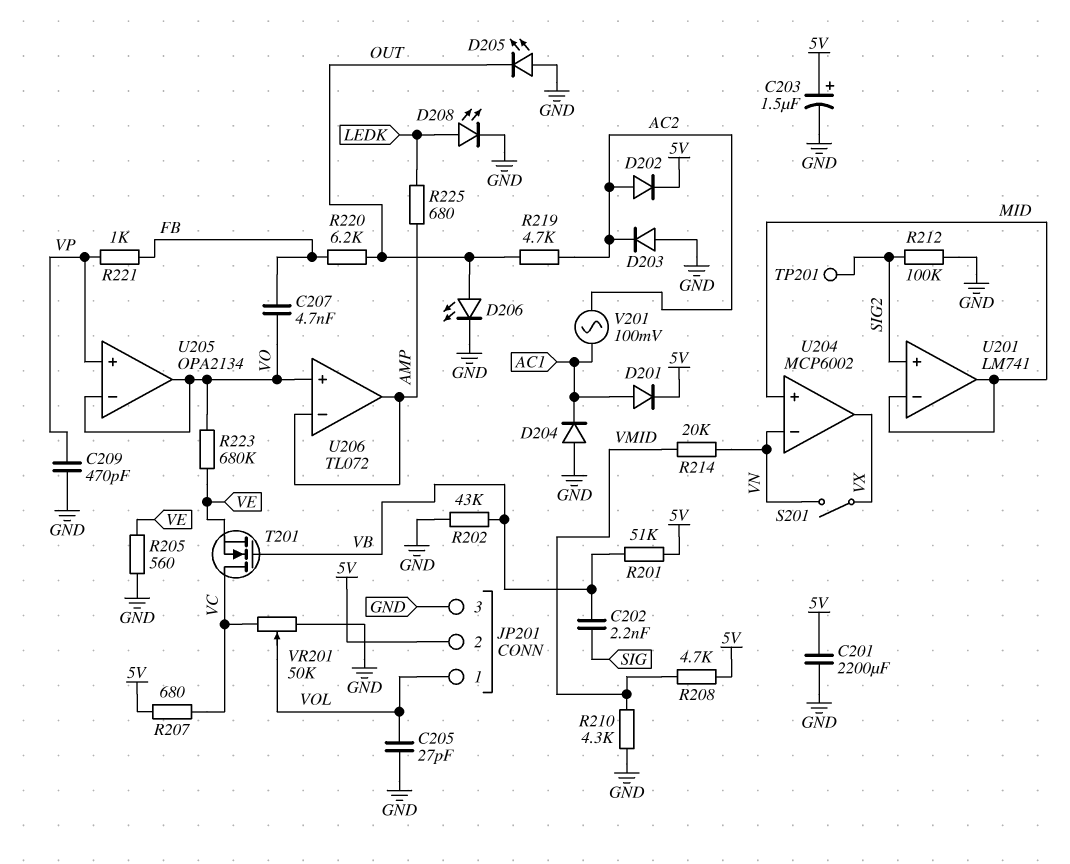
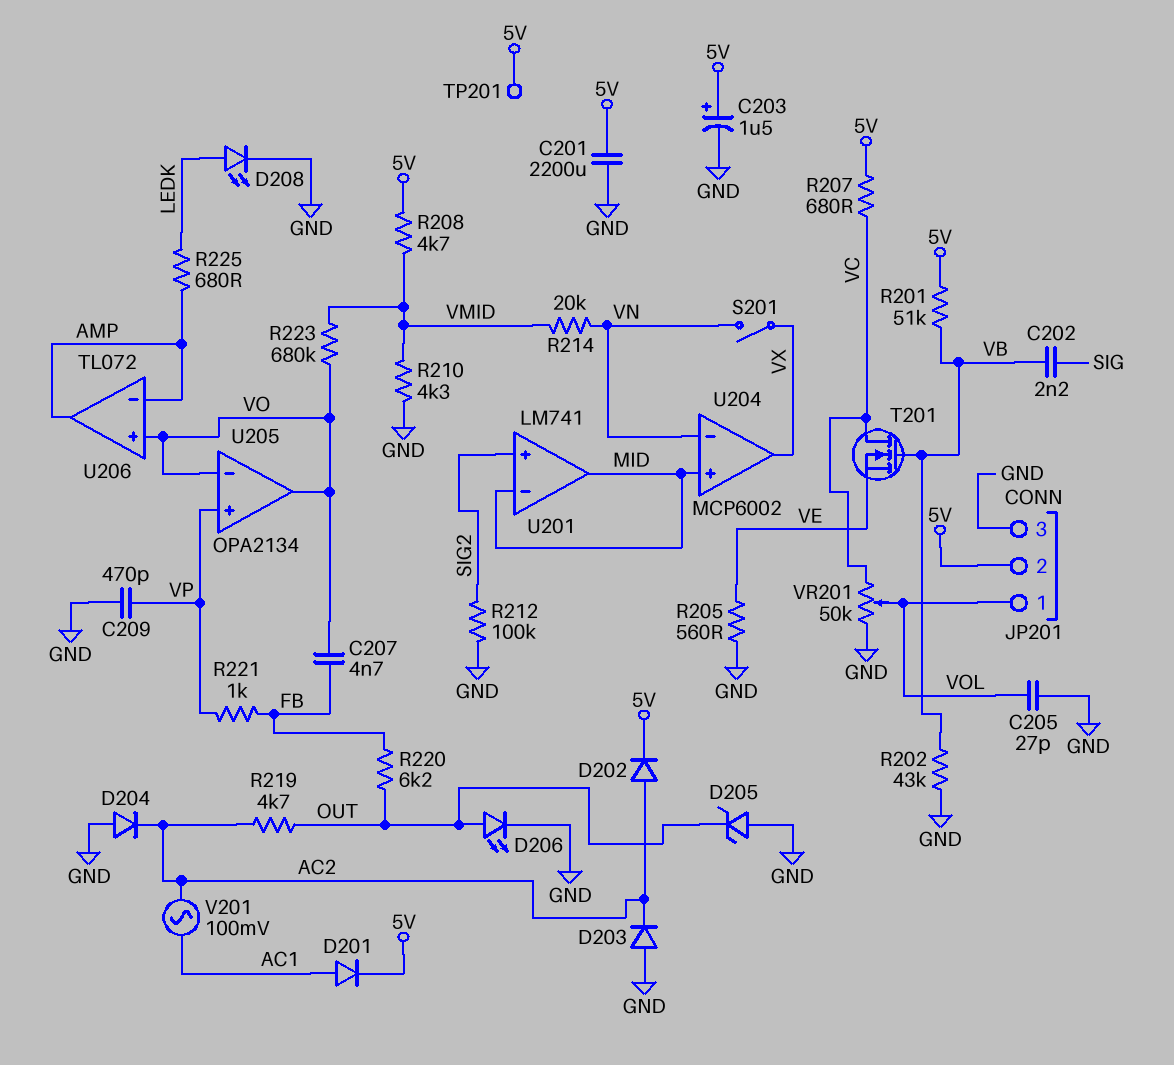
D204: diode (A GND, K AC1) -> diode (A GND, K AC2)
D205: LED (A GND, K OUT) -> zener (A GND, K OUT)
R223: 680k (VE, VO) -> 680k (VMID, VO)
TP201: test point (SIG2) -> test point (5V)

